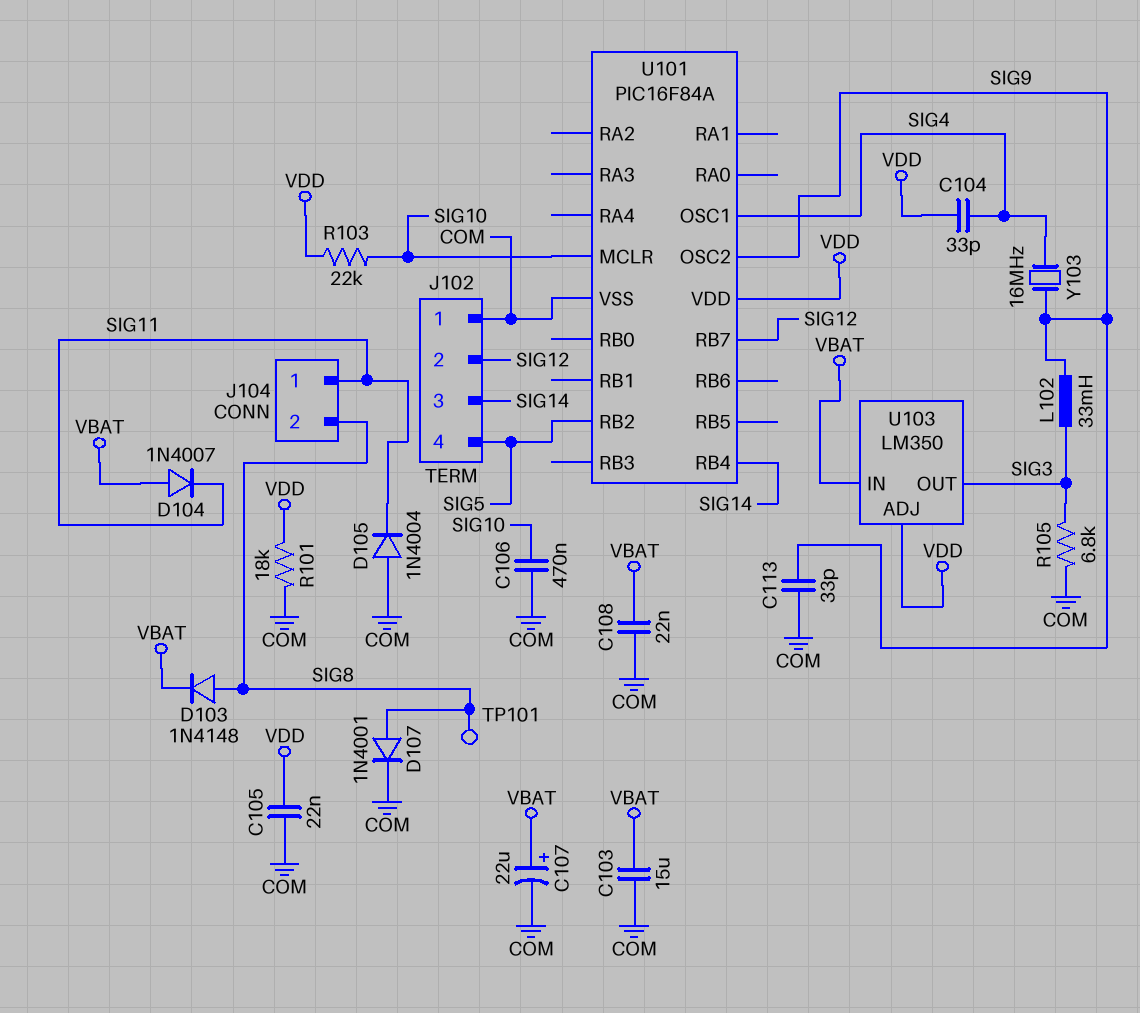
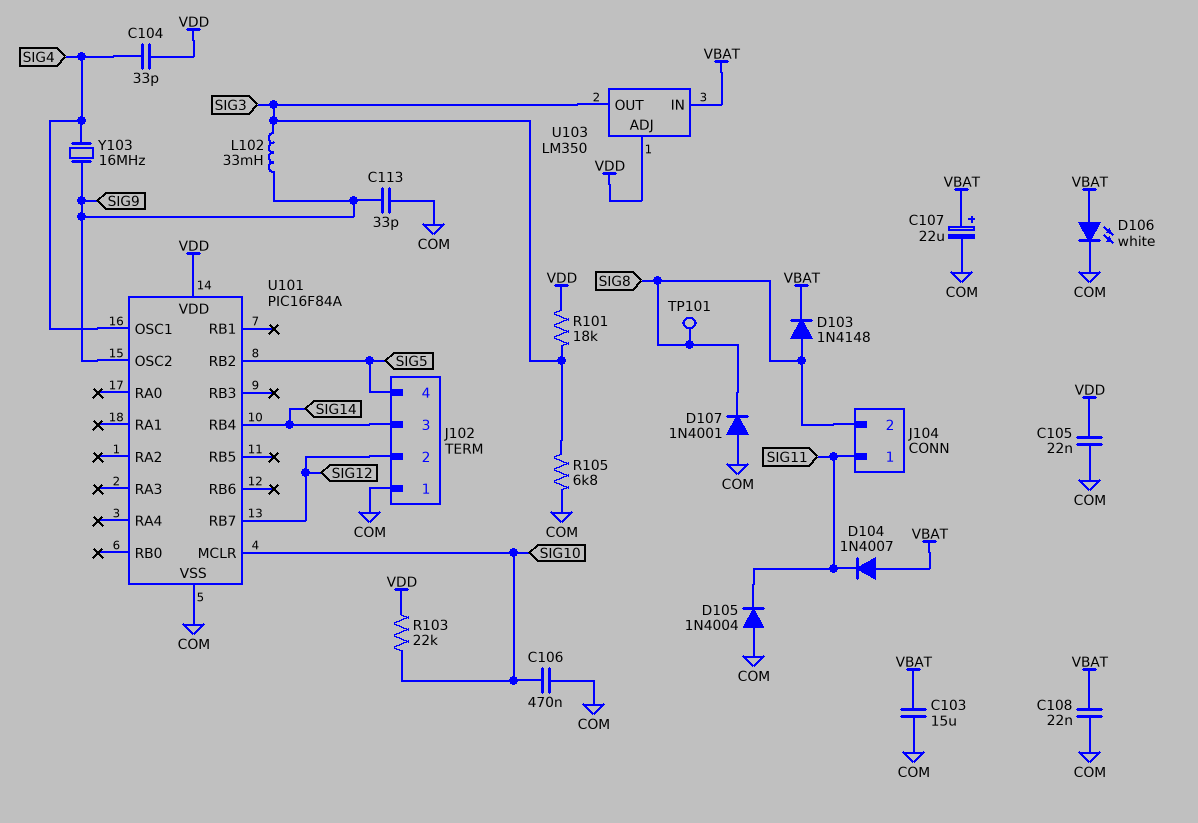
D106: none -> LED white (A VBAT, K COM)
D107: diode 1N4001 (A SIG8, K COM) -> diode 1N4001 (A COM, K SIG8)
R101: 18k (COM, VDD) -> 18k (SIG3, VDD)

